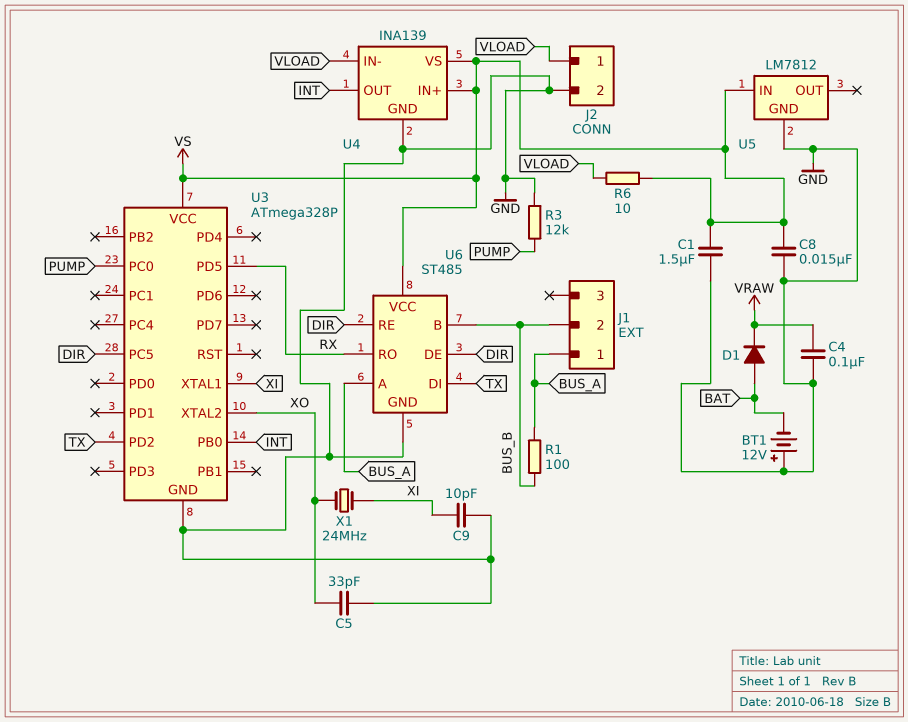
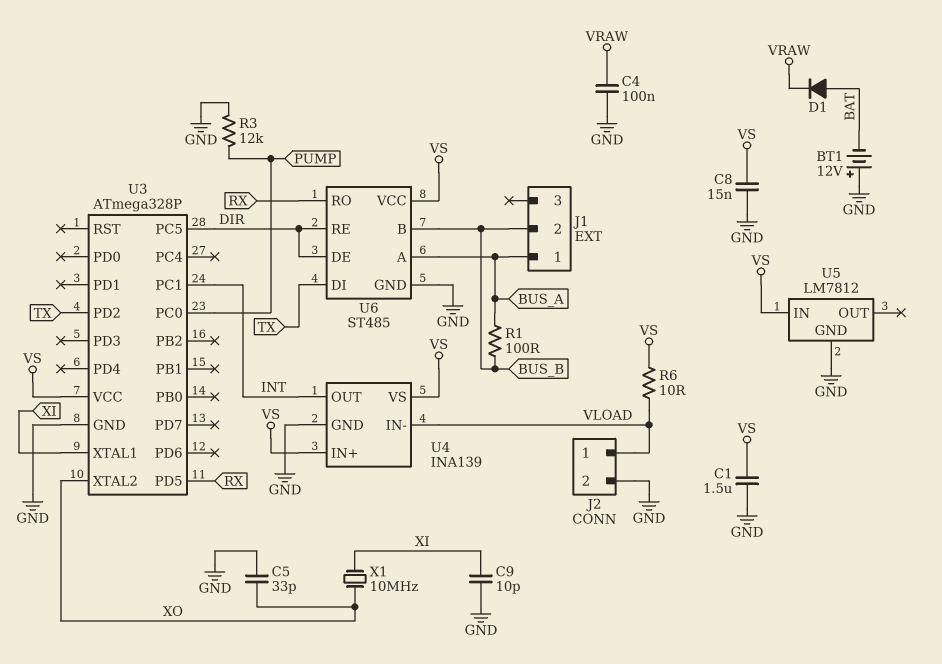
U3 pin PB0: INT -> none
U3 pin PC1: none -> INT
X1: 24MHz (XI, XO) -> 10MHz (XI, XO)

